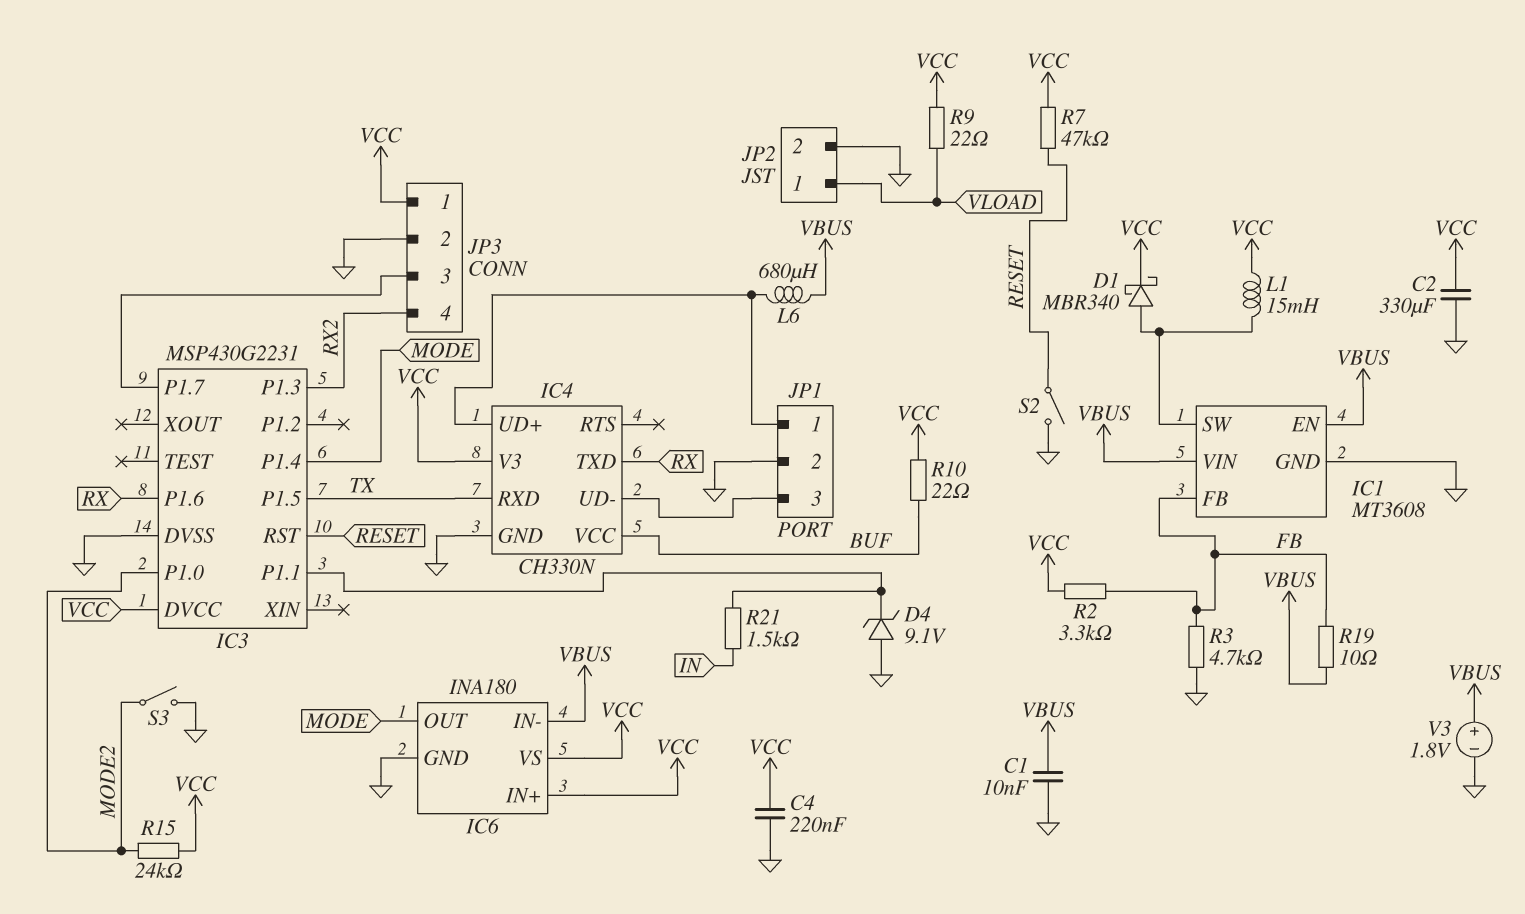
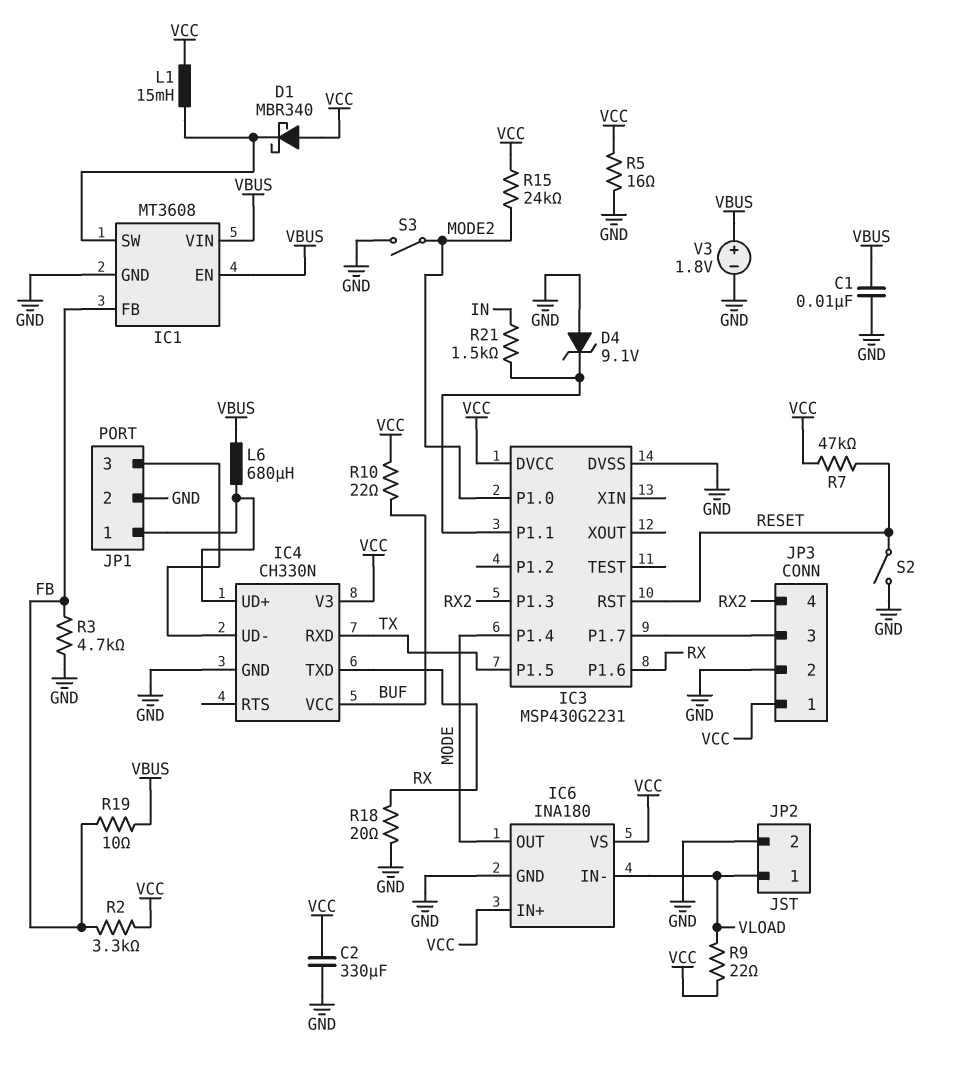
C4: 220nF (GND, VCC) -> none
D1: schottky MBR340 (A IC1/SW, K VCC) -> schottky MBR340 (A VCC, K IC1/SW)
IC6 pin IN-: VBUS -> VLOAD
R5: none -> 16 (GND, VCC)
R18: none -> 20 (GND, RX)

